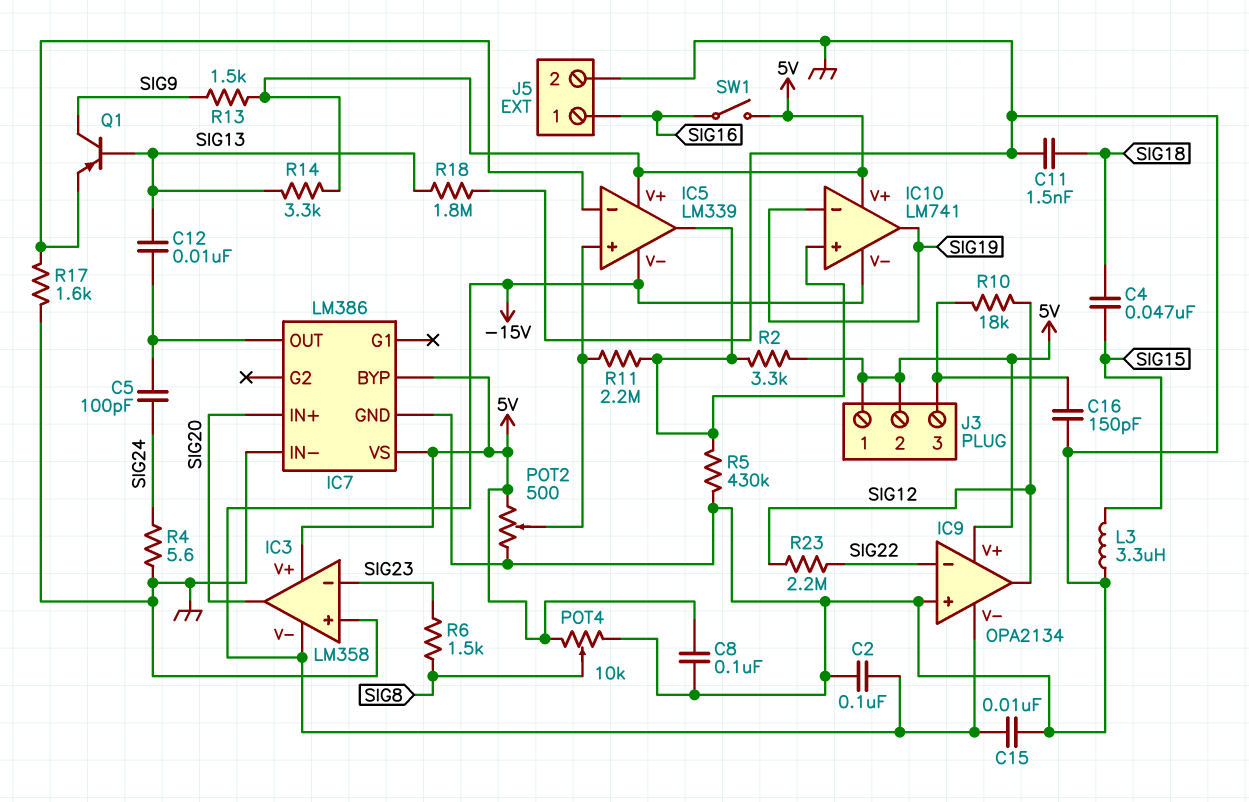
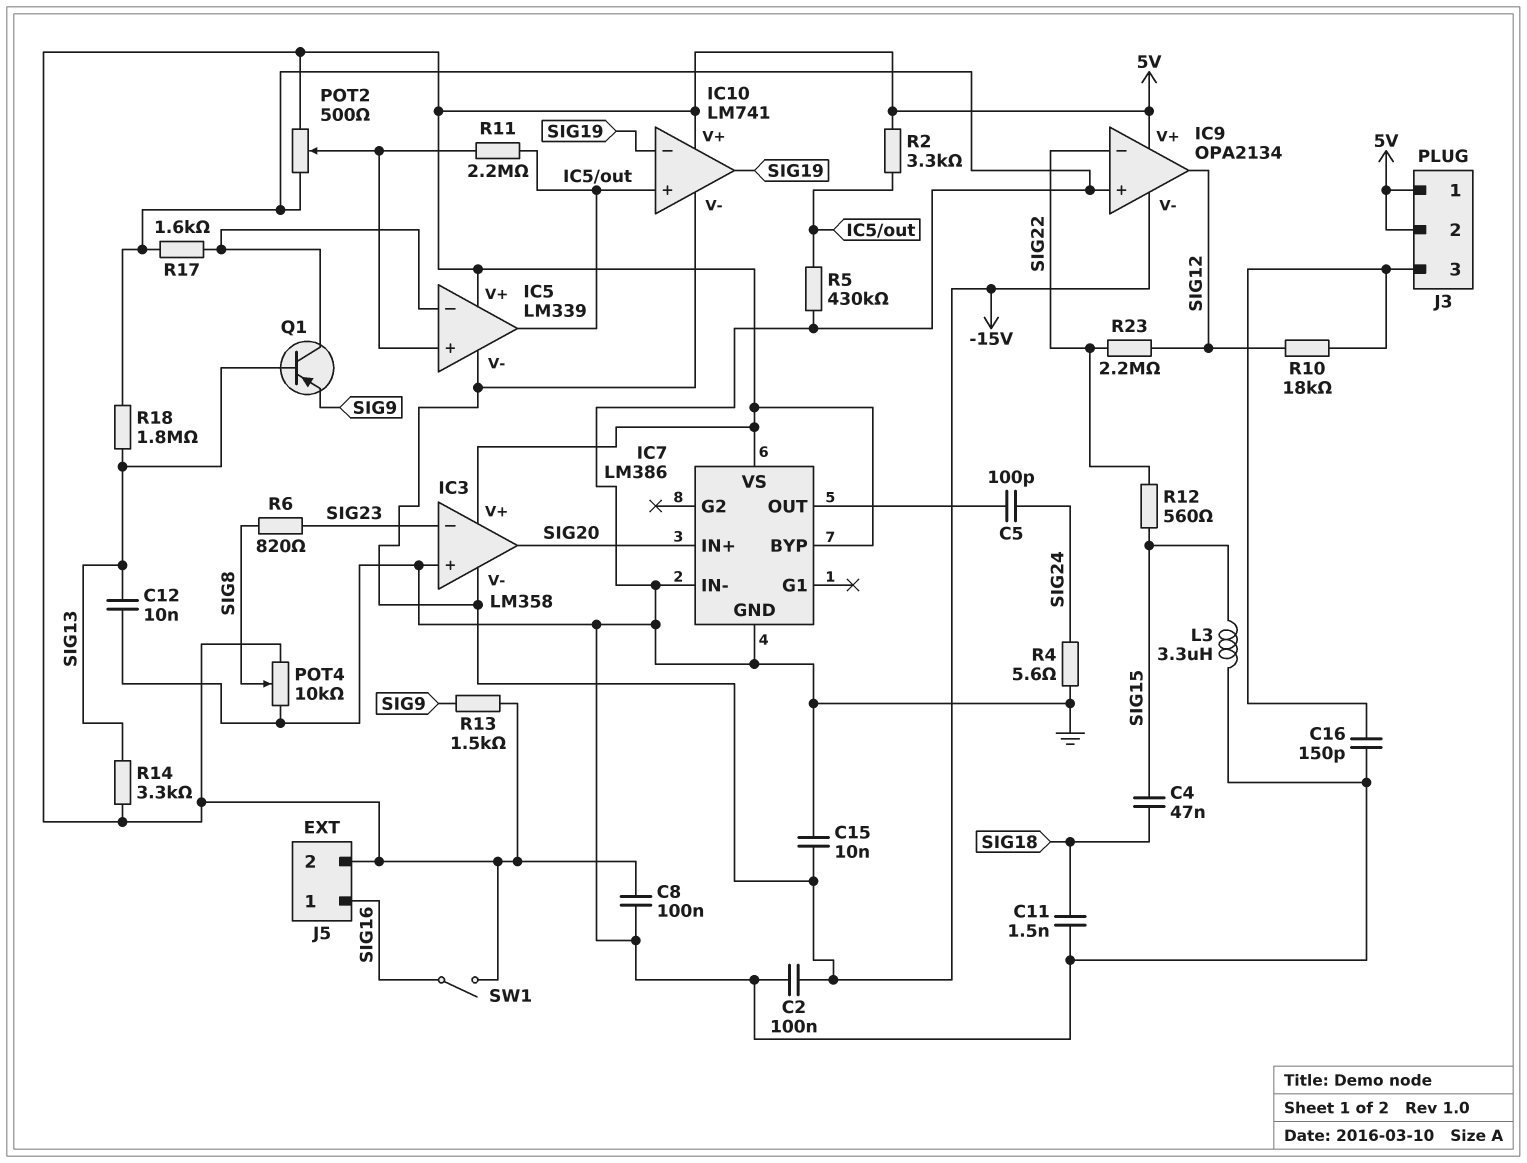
C12: 10nF (IC7/OUT, SIG13) -> 10nF (GND, SIG13)
J5 pin 2: GND -> 5V
Q1: PNP (B SIG13, C SIG9, E IC5/in-) -> PNP (B SIG13, C IC5/in-, E SIG9)
R6: 1.5k (SIG8, SIG23) -> 820 (SIG8, SIG23)
R12: none -> 560 (SIG15, SIG22)

